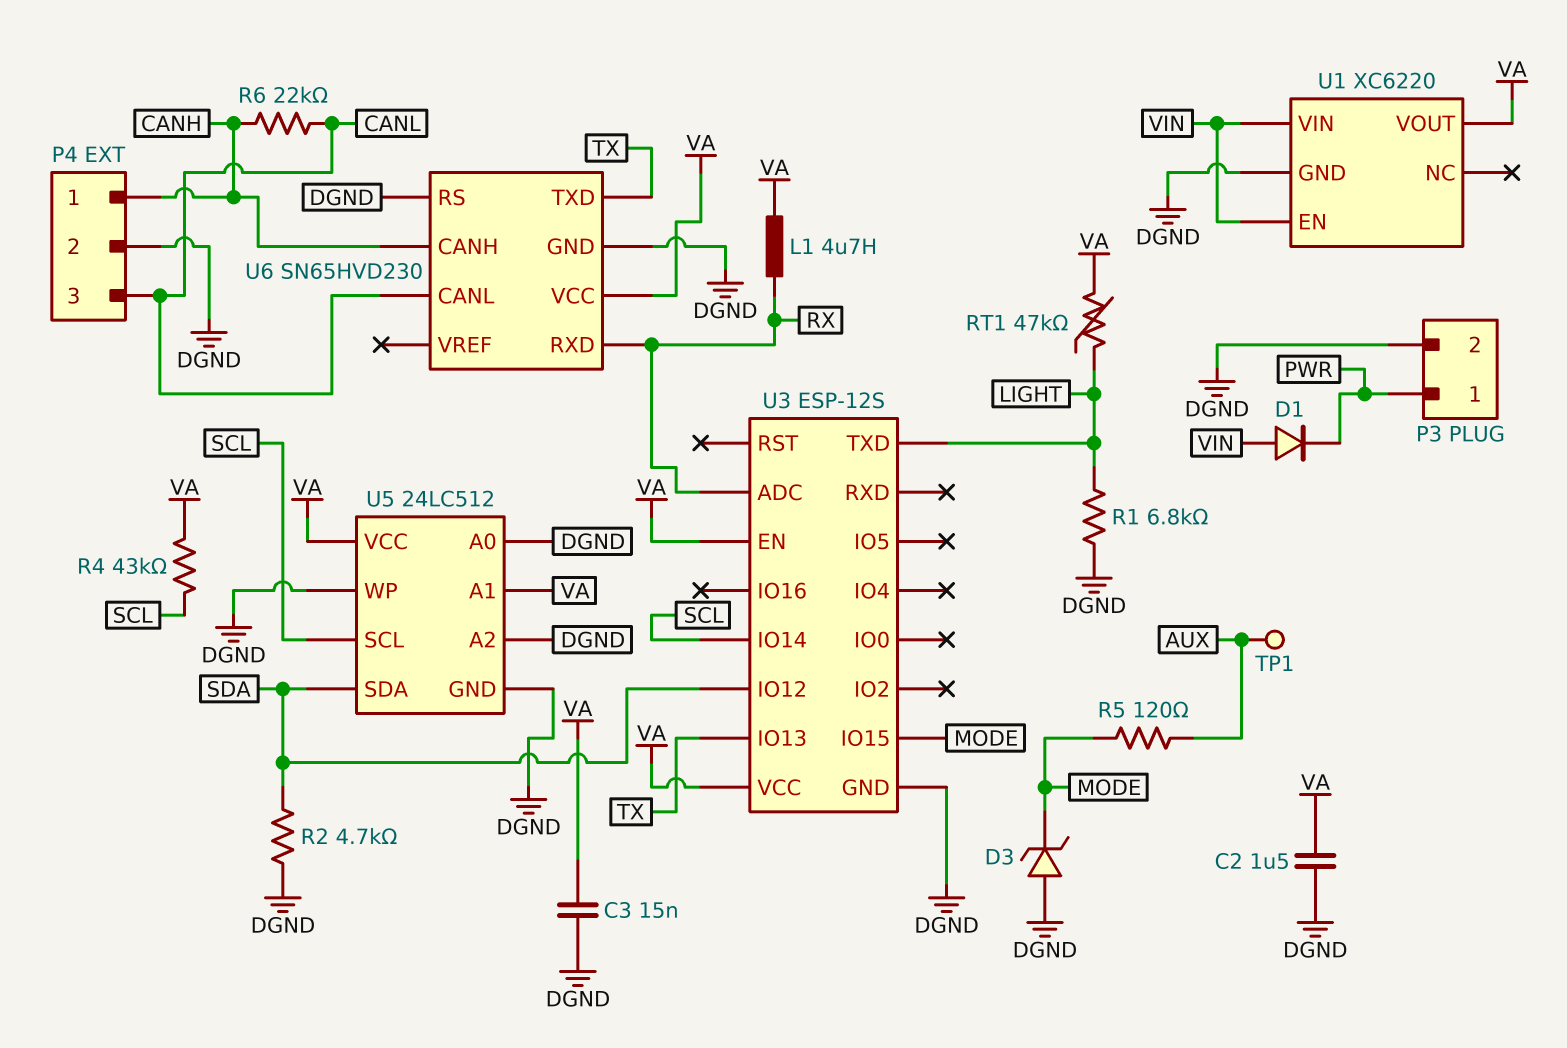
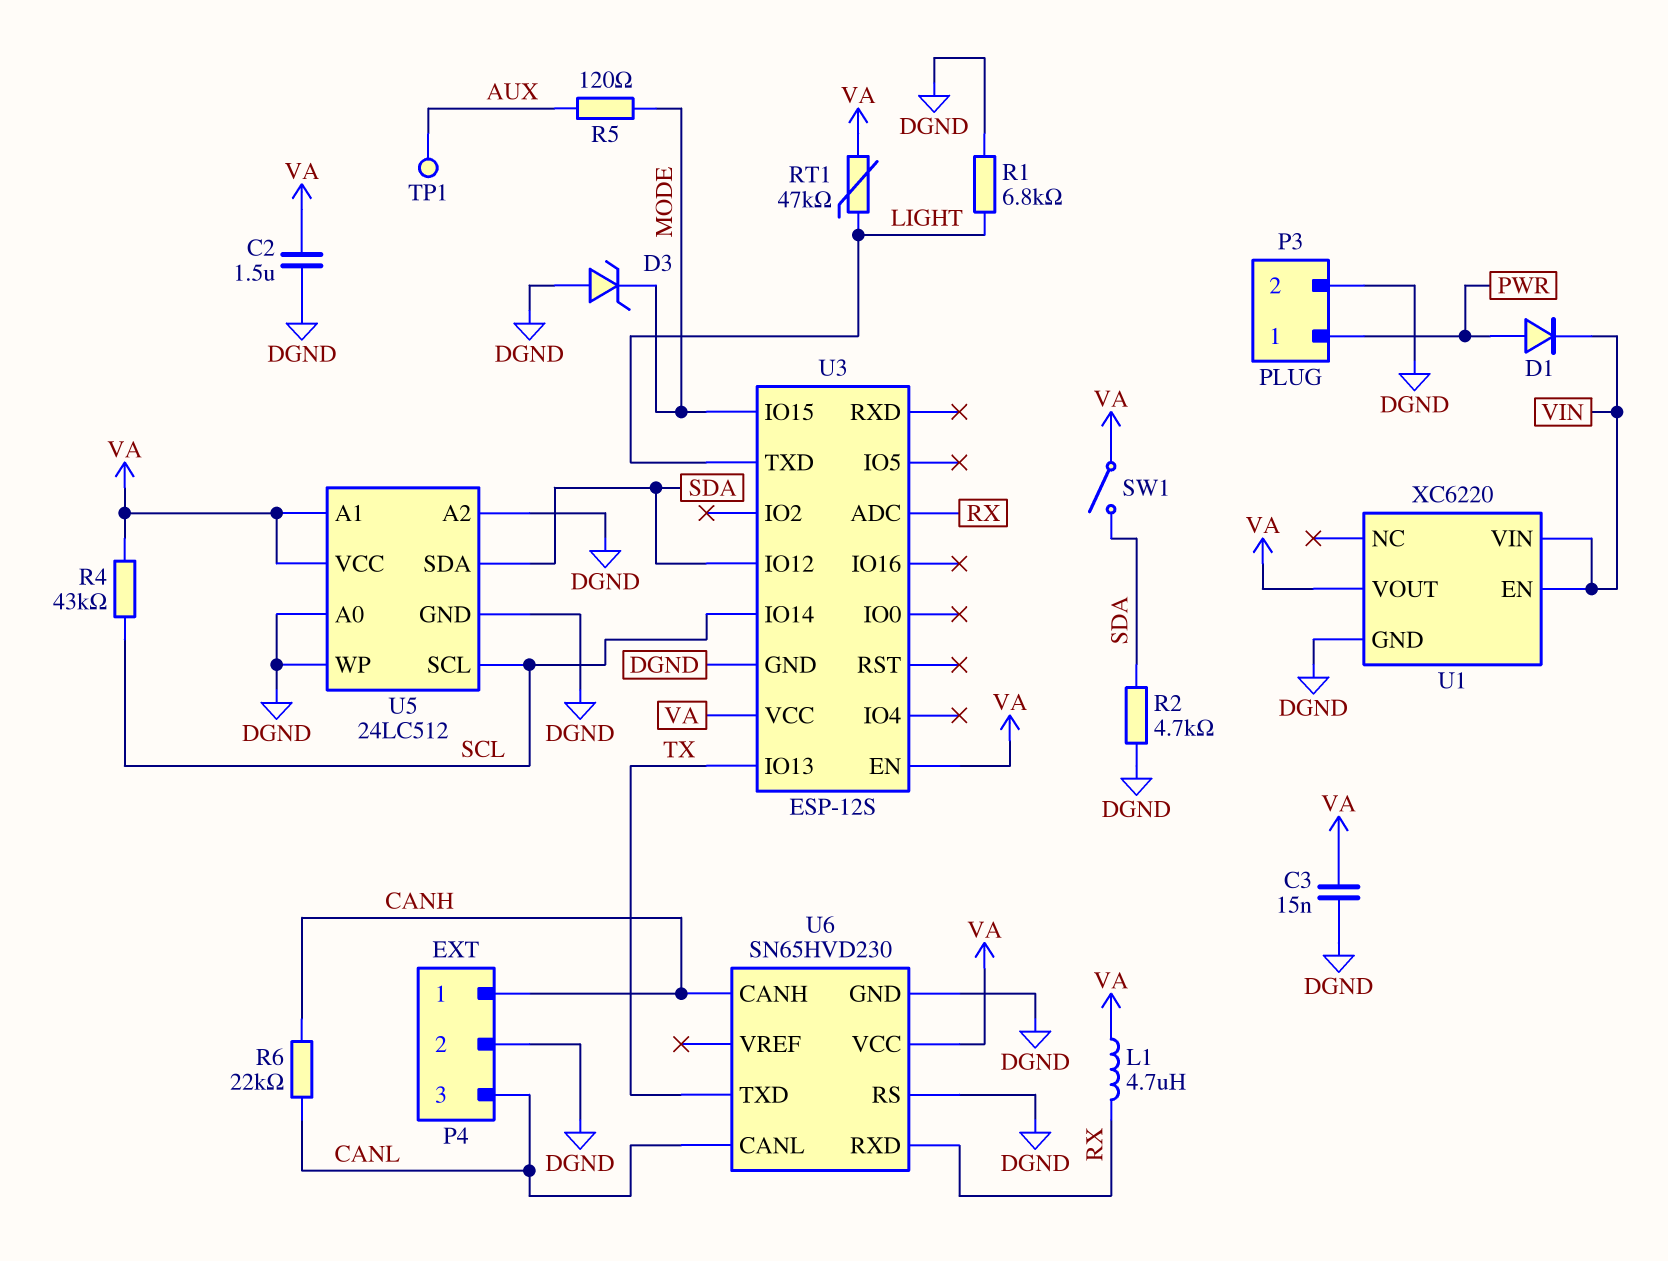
D1: diode (A VIN, K PWR) -> diode (A PWR, K VIN)
SW1: none -> switch (SDA, VA)

